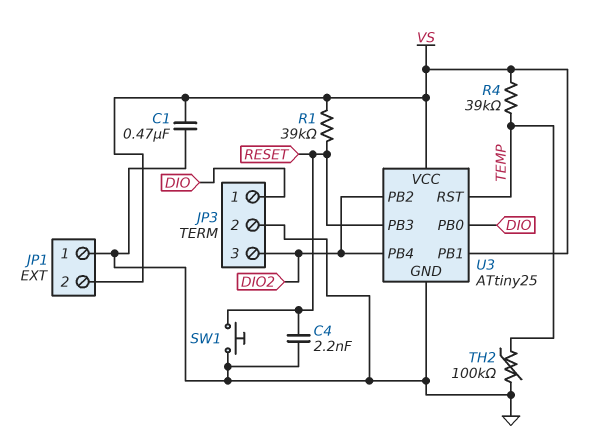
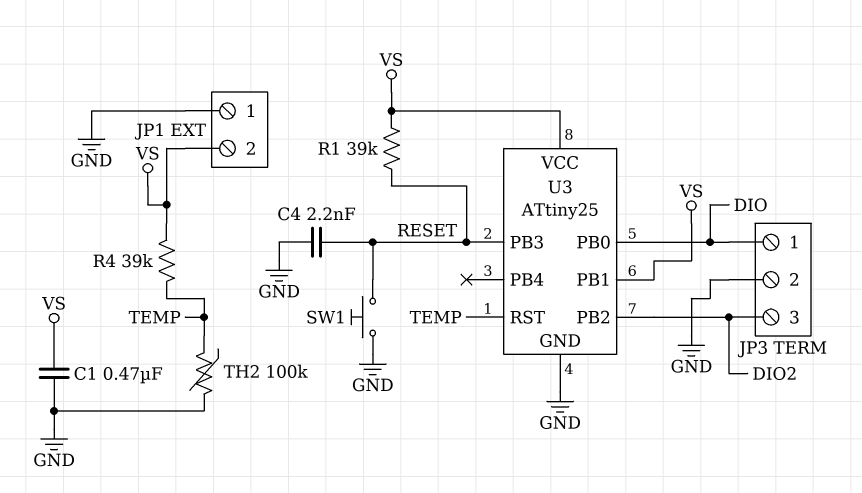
U3 pin PB4: DIO2 -> none

